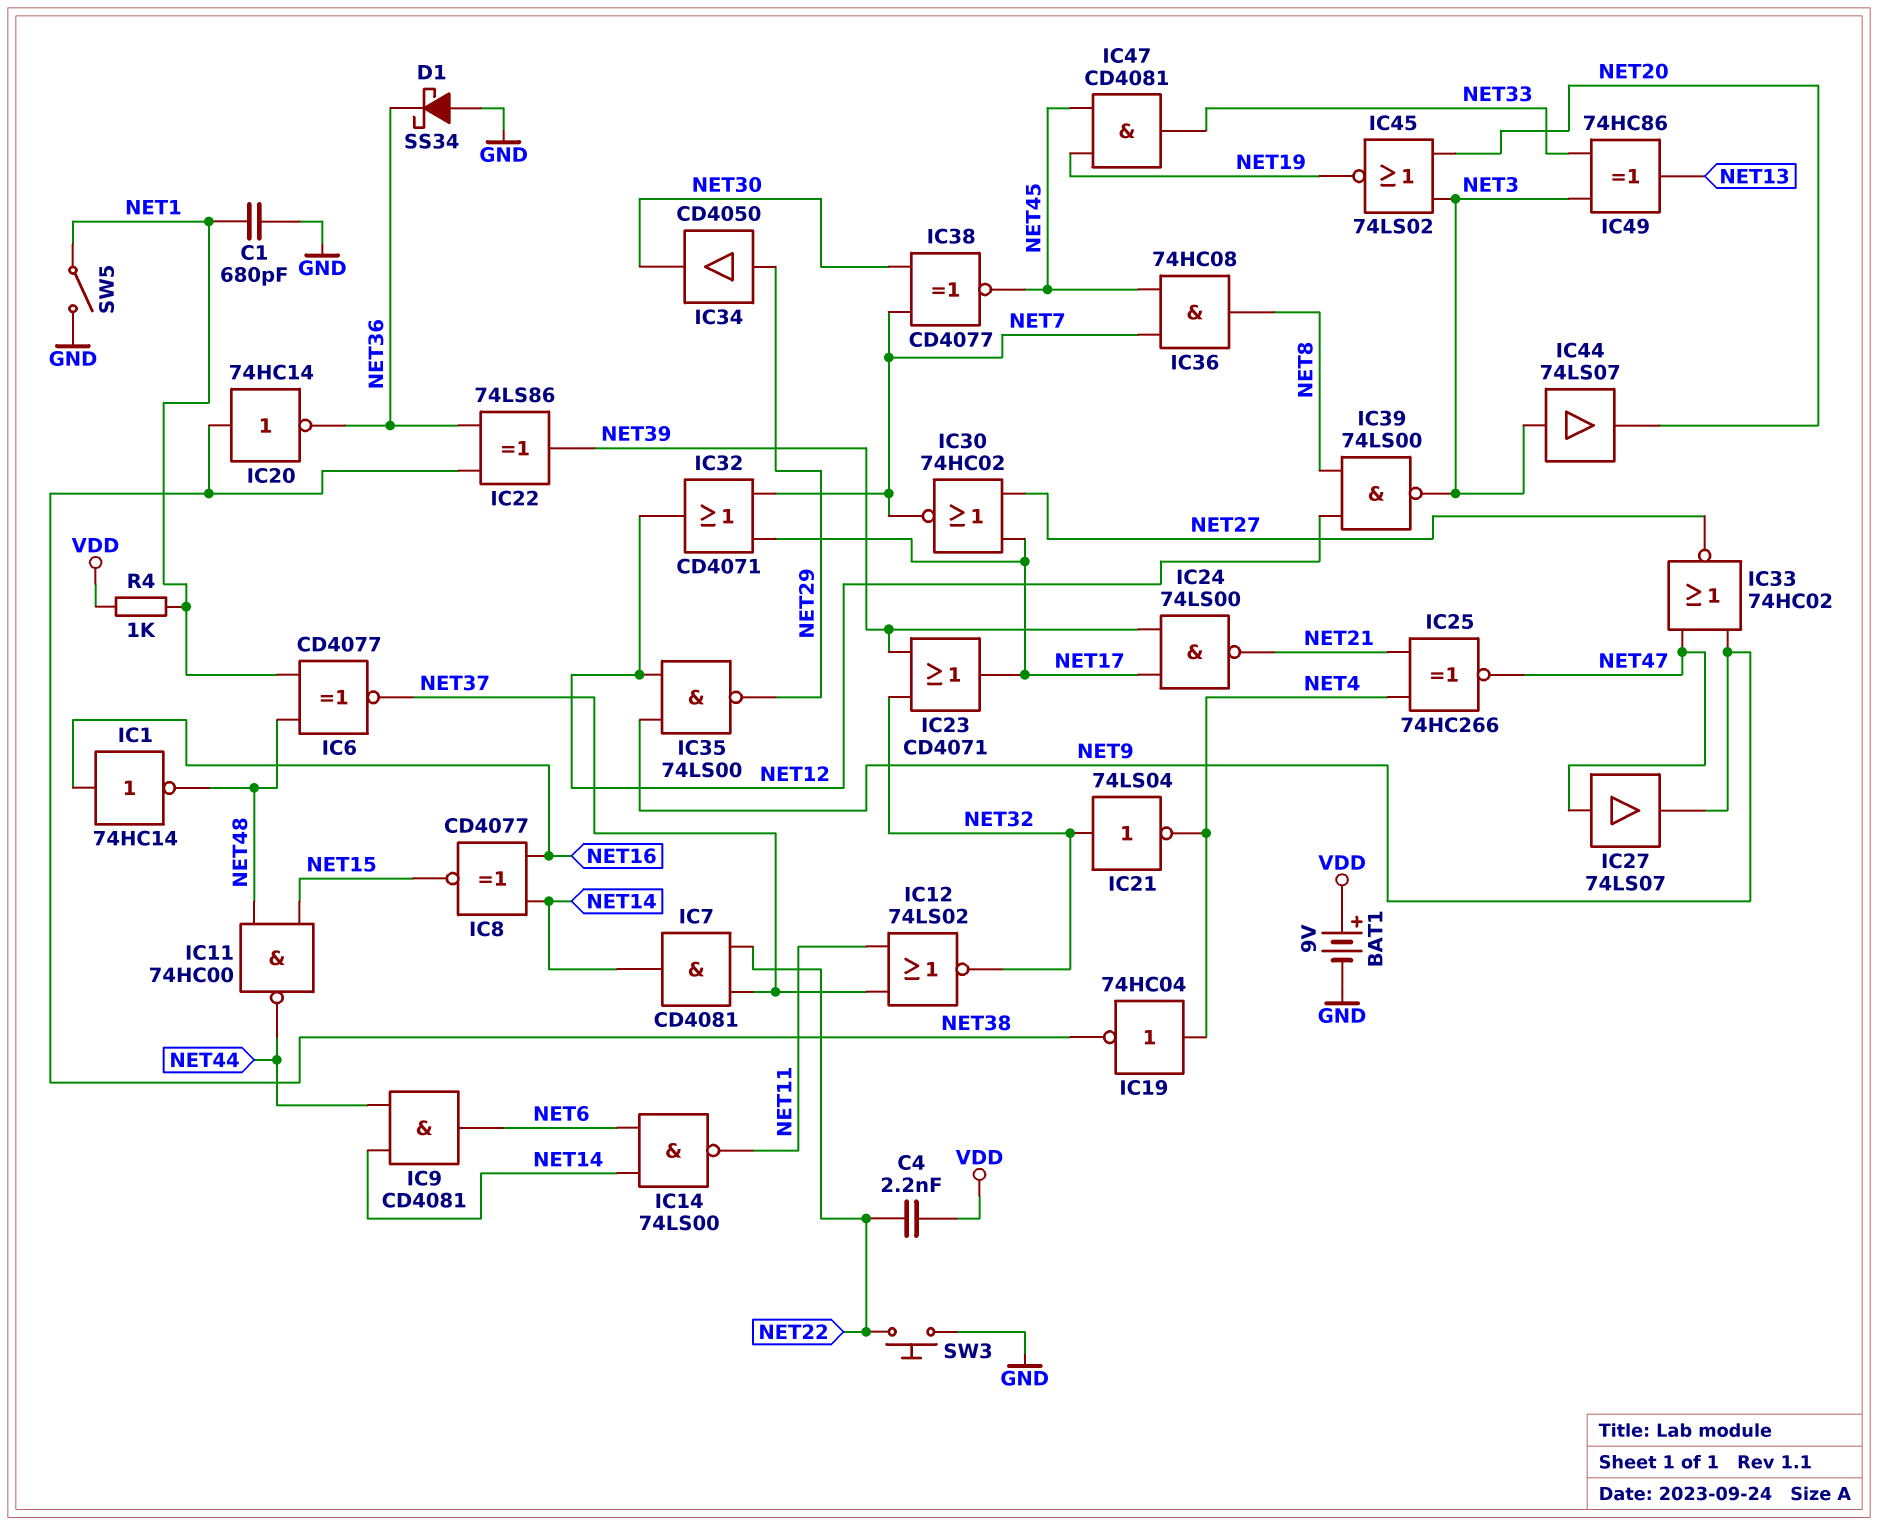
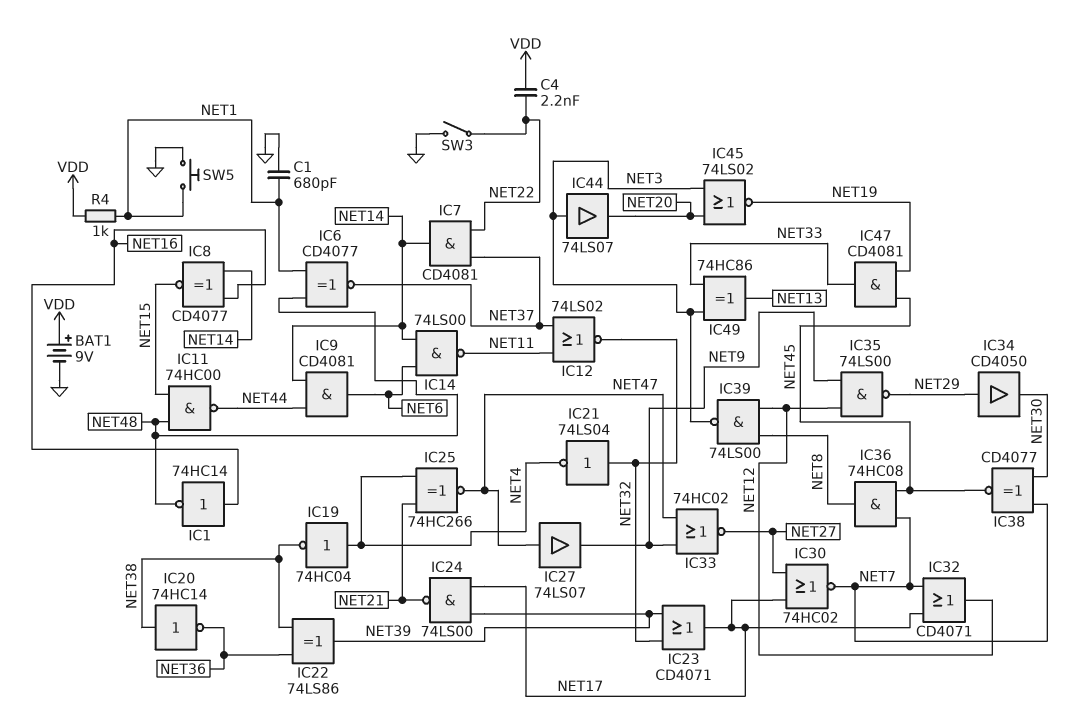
D1: schottky SS34 (A GND, K NET36) -> none
SW3: button (GND, NET22) -> switch (GND, NET22)
SW5: switch (GND, NET1) -> button (GND, NET1)

